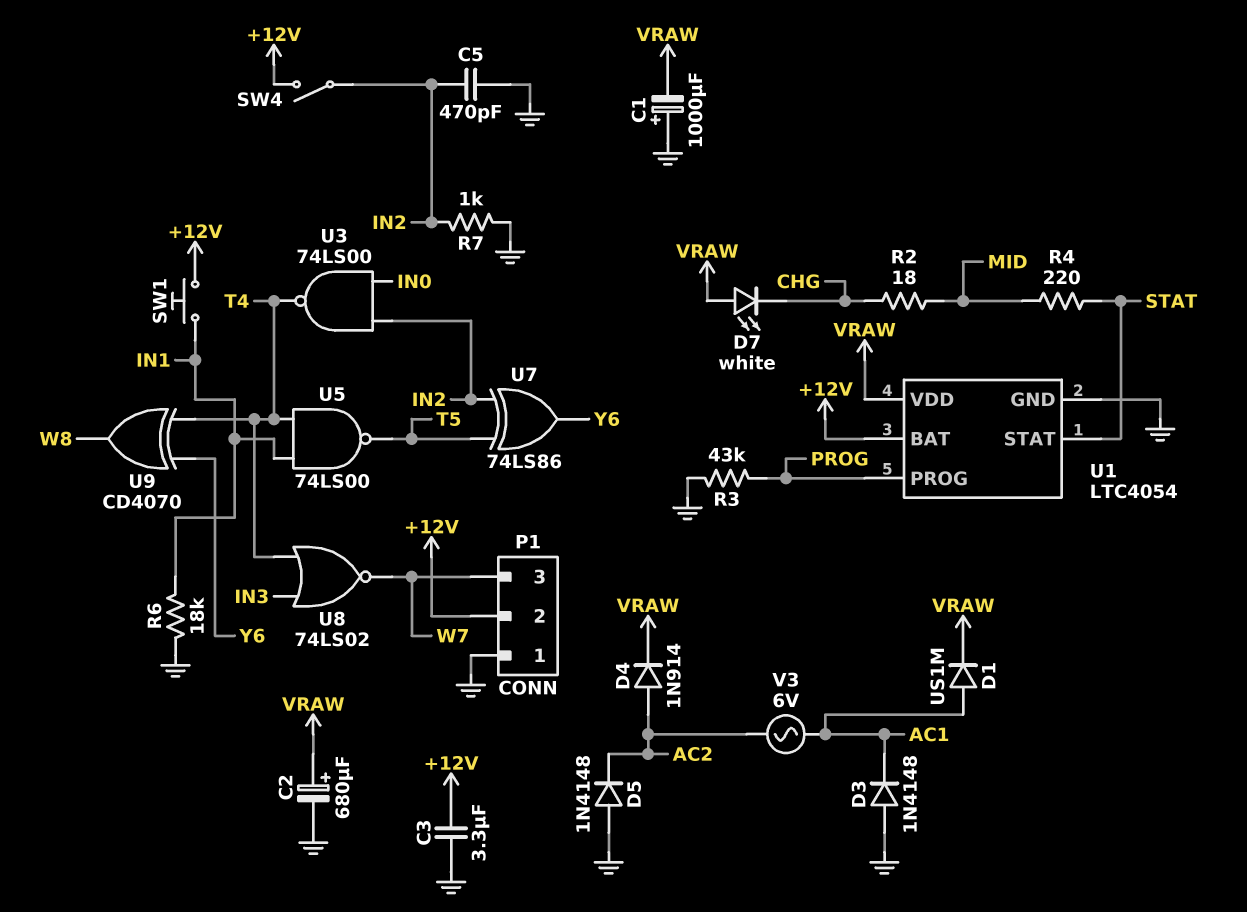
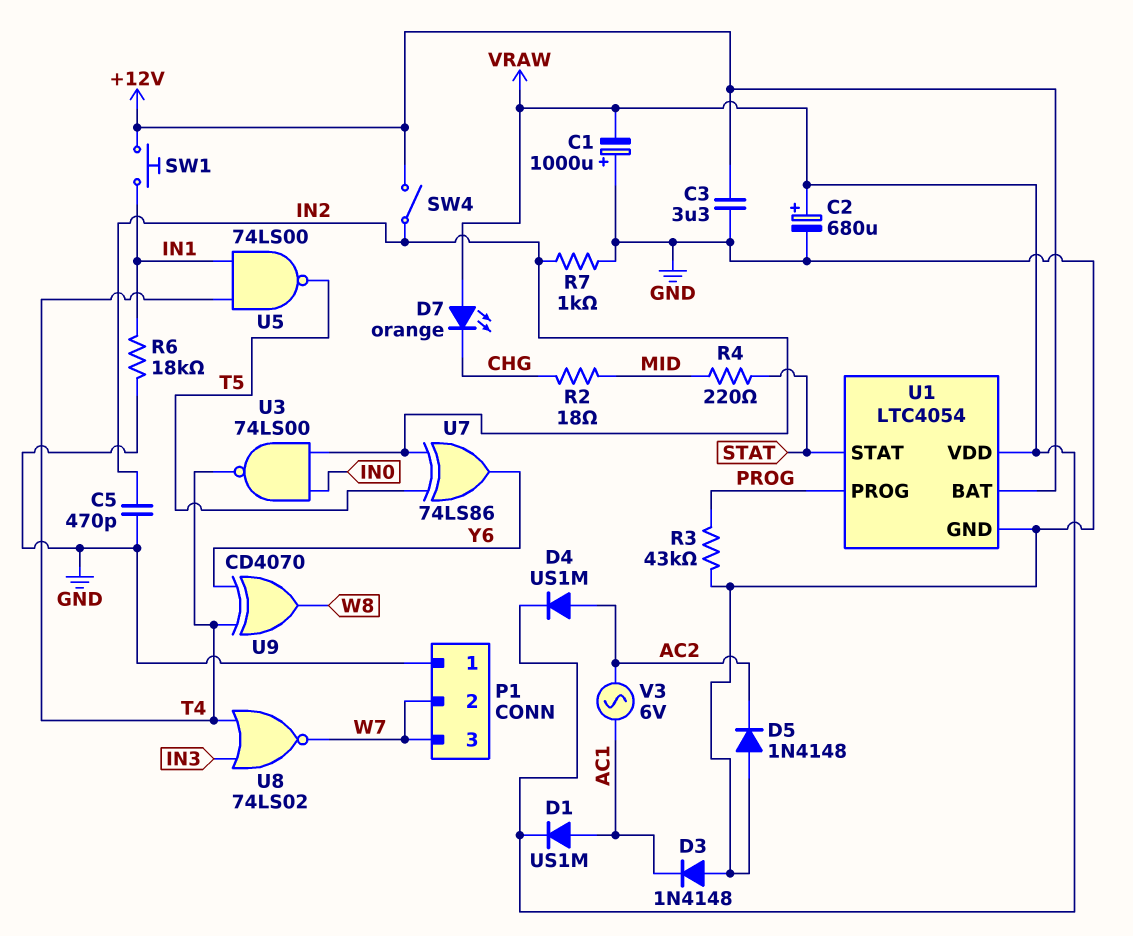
D4: diode 1N914 (A AC2, K VRAW) -> diode US1M (A AC2, K VRAW)
D7: LED white (A VRAW, K CHG) -> LED orange (A VRAW, K CHG)
P1 pin 2: +12V -> W7

